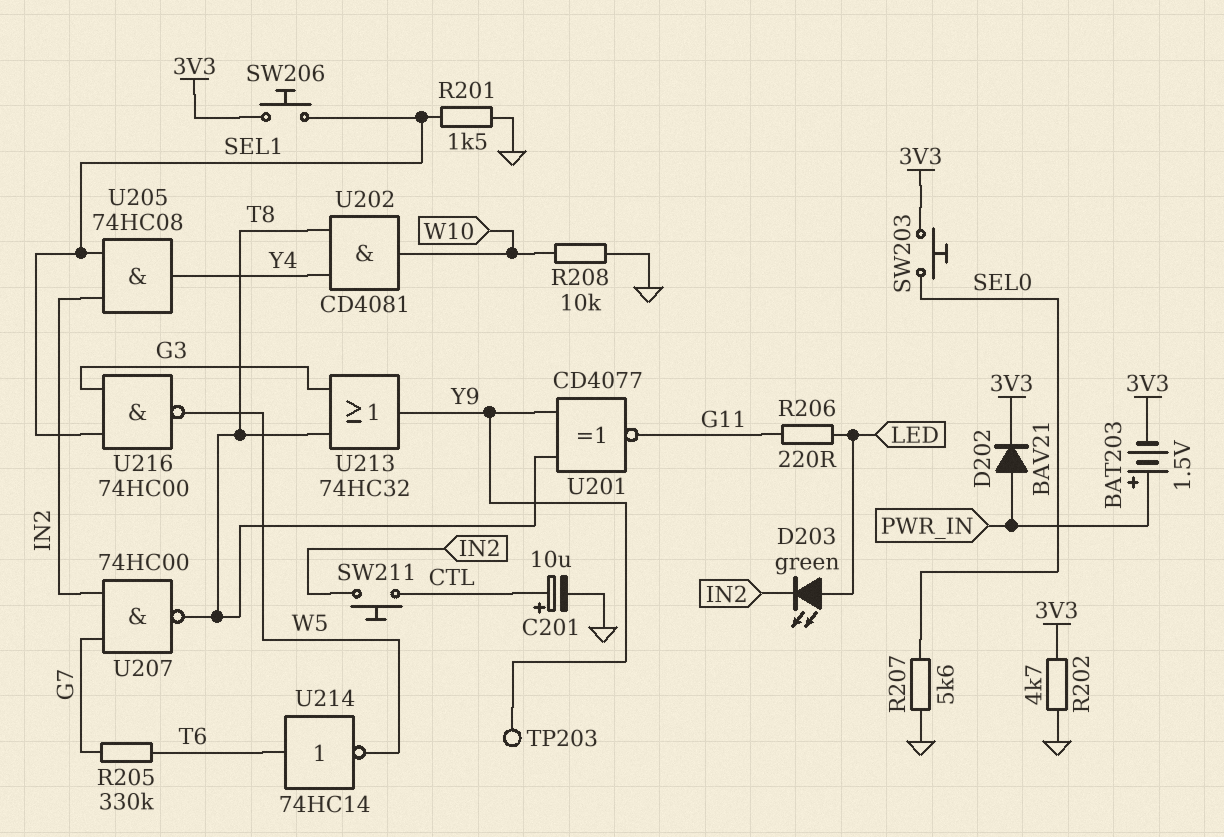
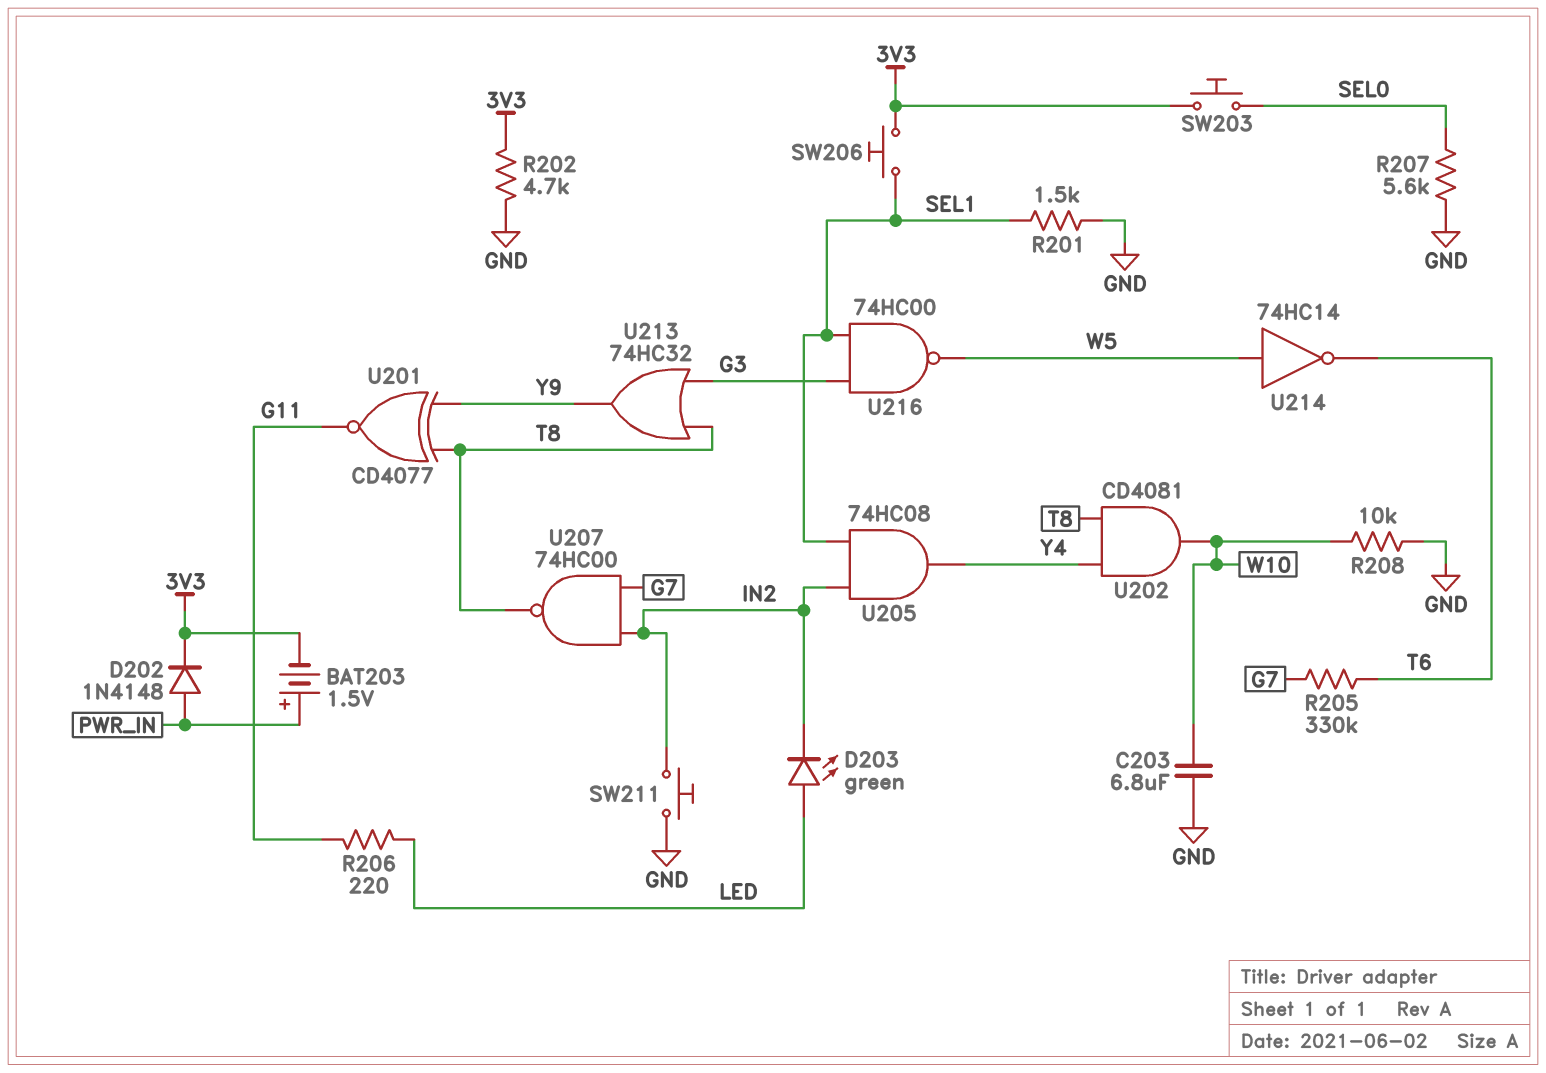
C201: 10uF (plus CTL, minus GND) -> none
C203: none -> 6.8uF (GND, W10)
D202: diode BAV21 (A PWR_IN, K 3V3) -> diode 1N4148 (A PWR_IN, K 3V3)
SW211: button (CTL, IN2) -> button (GND, IN2)
TP203: test point (Y9) -> none
U214: NOT 74HC14 (in T6, out W5) -> NOT 74HC14 (in W5, out T6)

